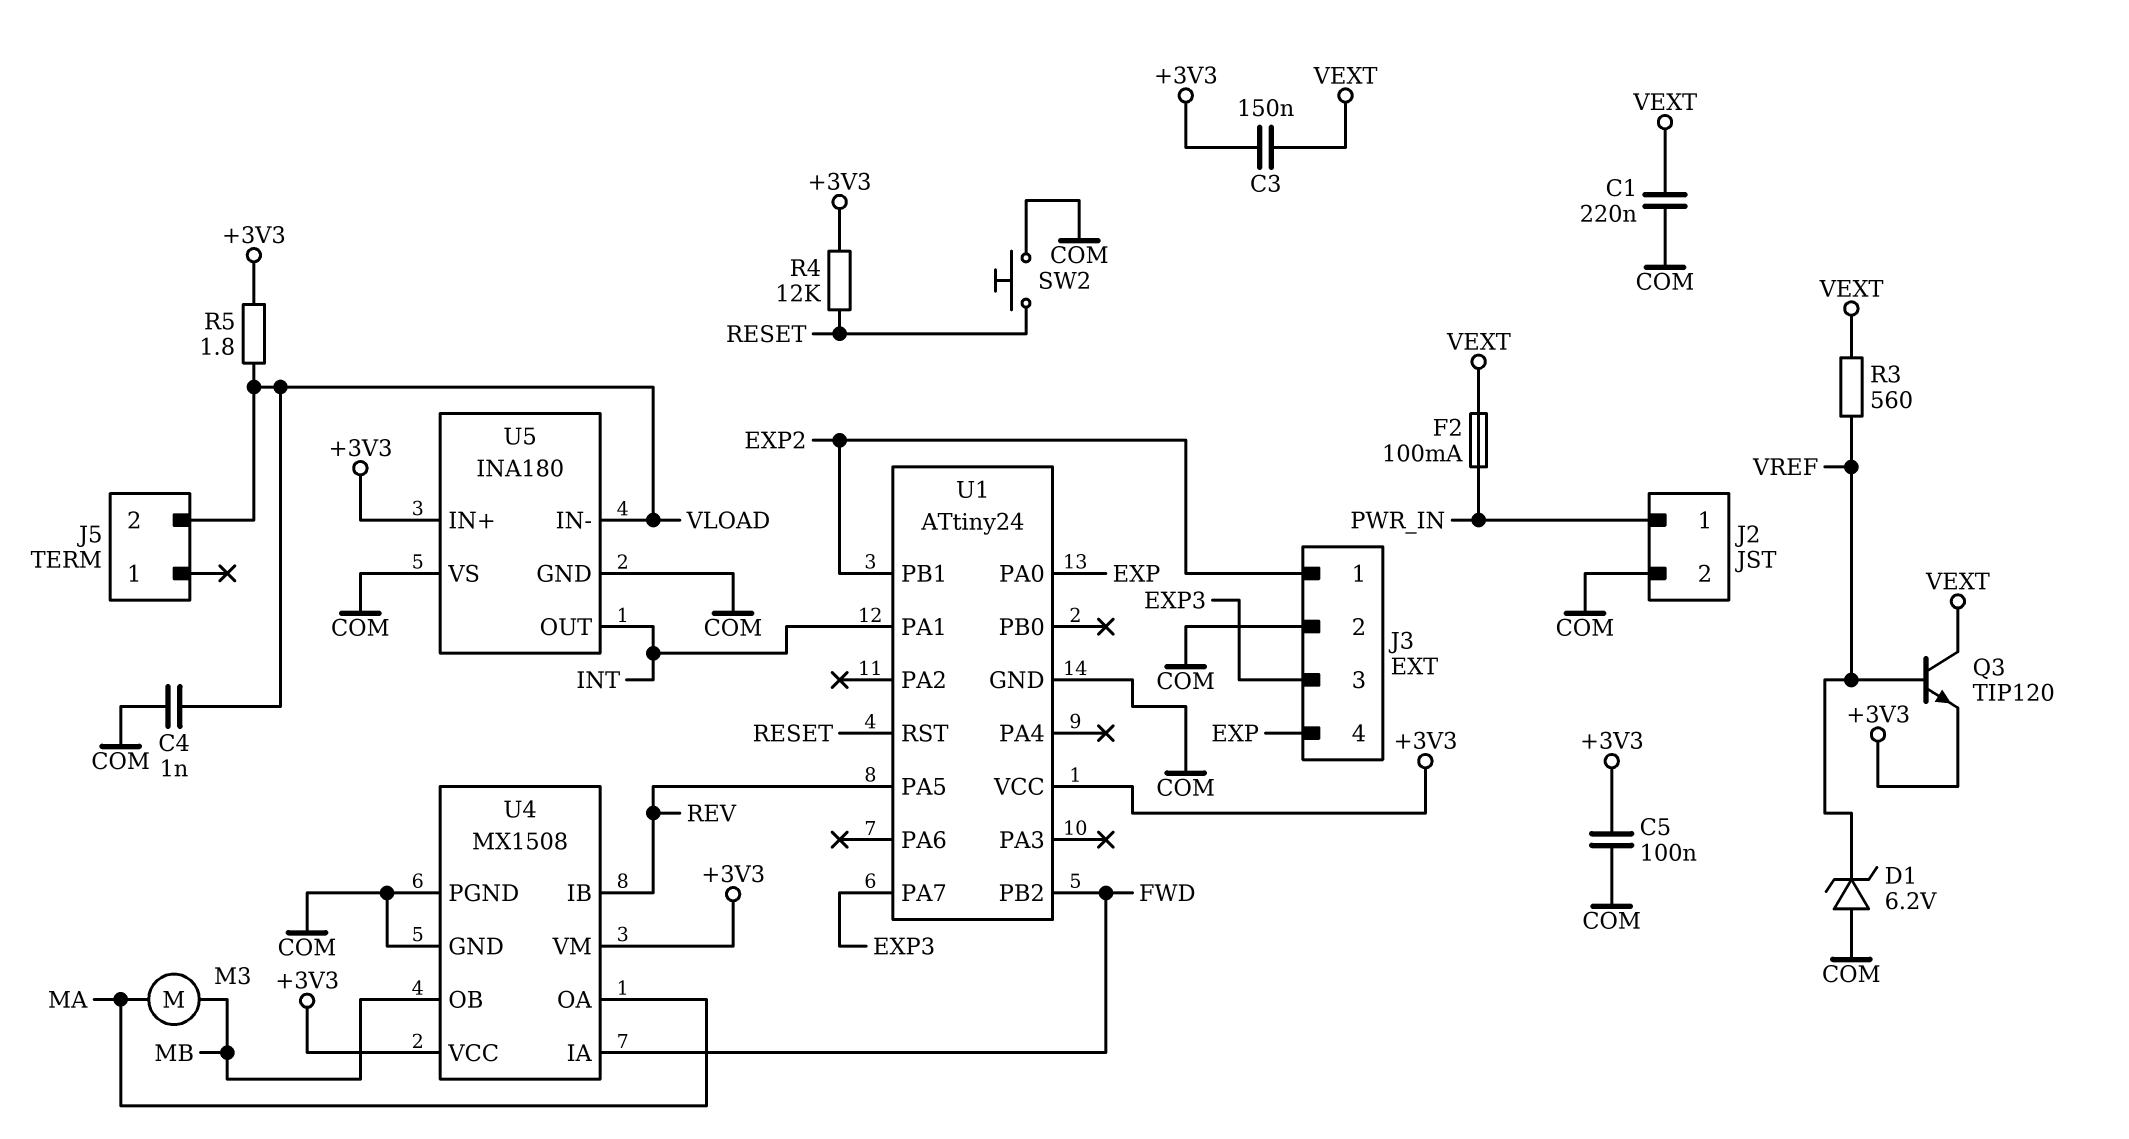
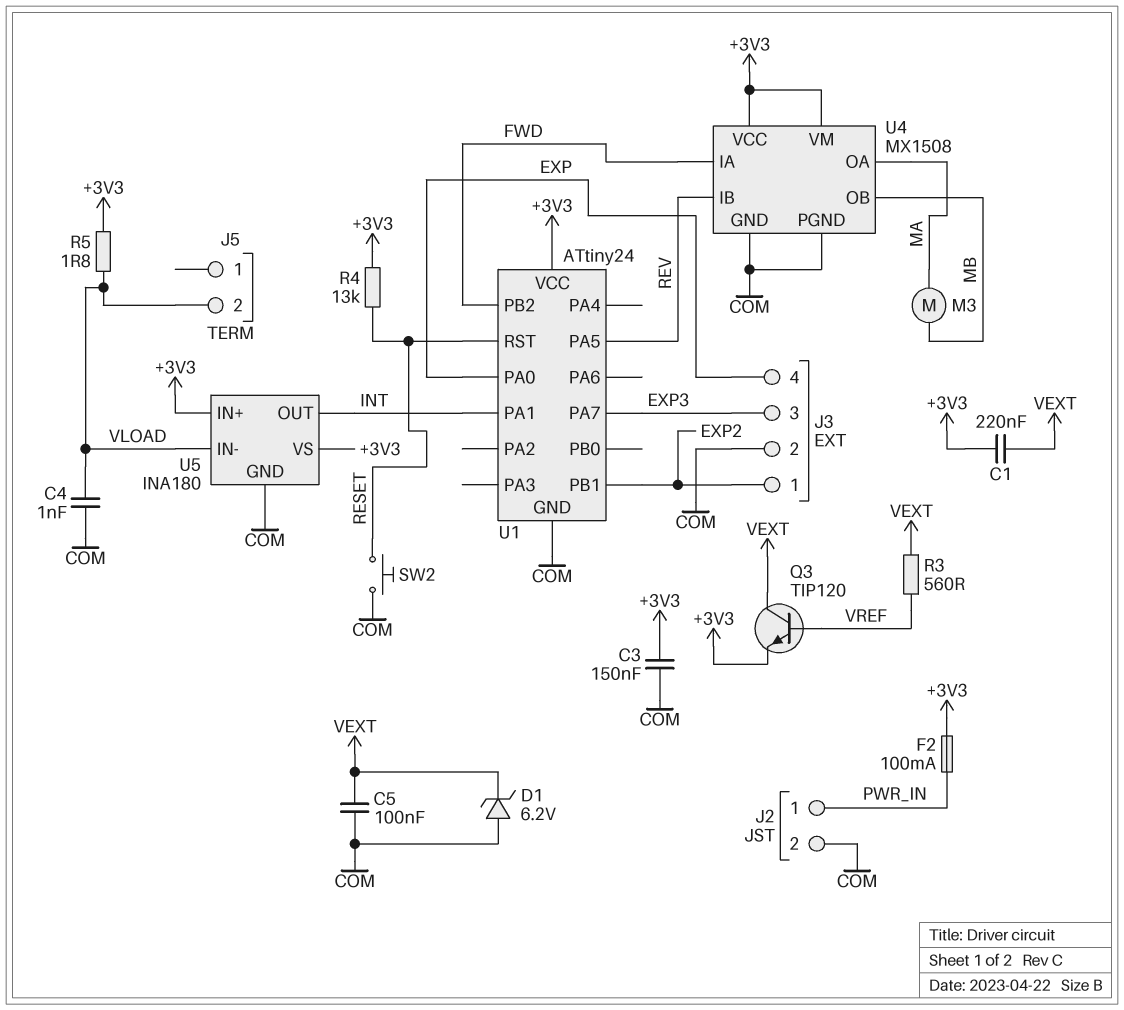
C1: 220nF (COM, VEXT) -> 220nF (+3V3, VEXT)
C3: 150nF (+3V3, VEXT) -> 150nF (+3V3, COM)
C5: 100nF (+3V3, COM) -> 100nF (COM, VEXT)
D1: zener 6.2V (A COM, K VREF) -> zener 6.2V (A COM, K VEXT)
F2: 100mA (PWR_IN, VEXT) -> 100mA (+3V3, PWR_IN)
R4: 12k (+3V3, RESET) -> 13k (+3V3, RESET)
U5 pin VS: COM -> +3V3

